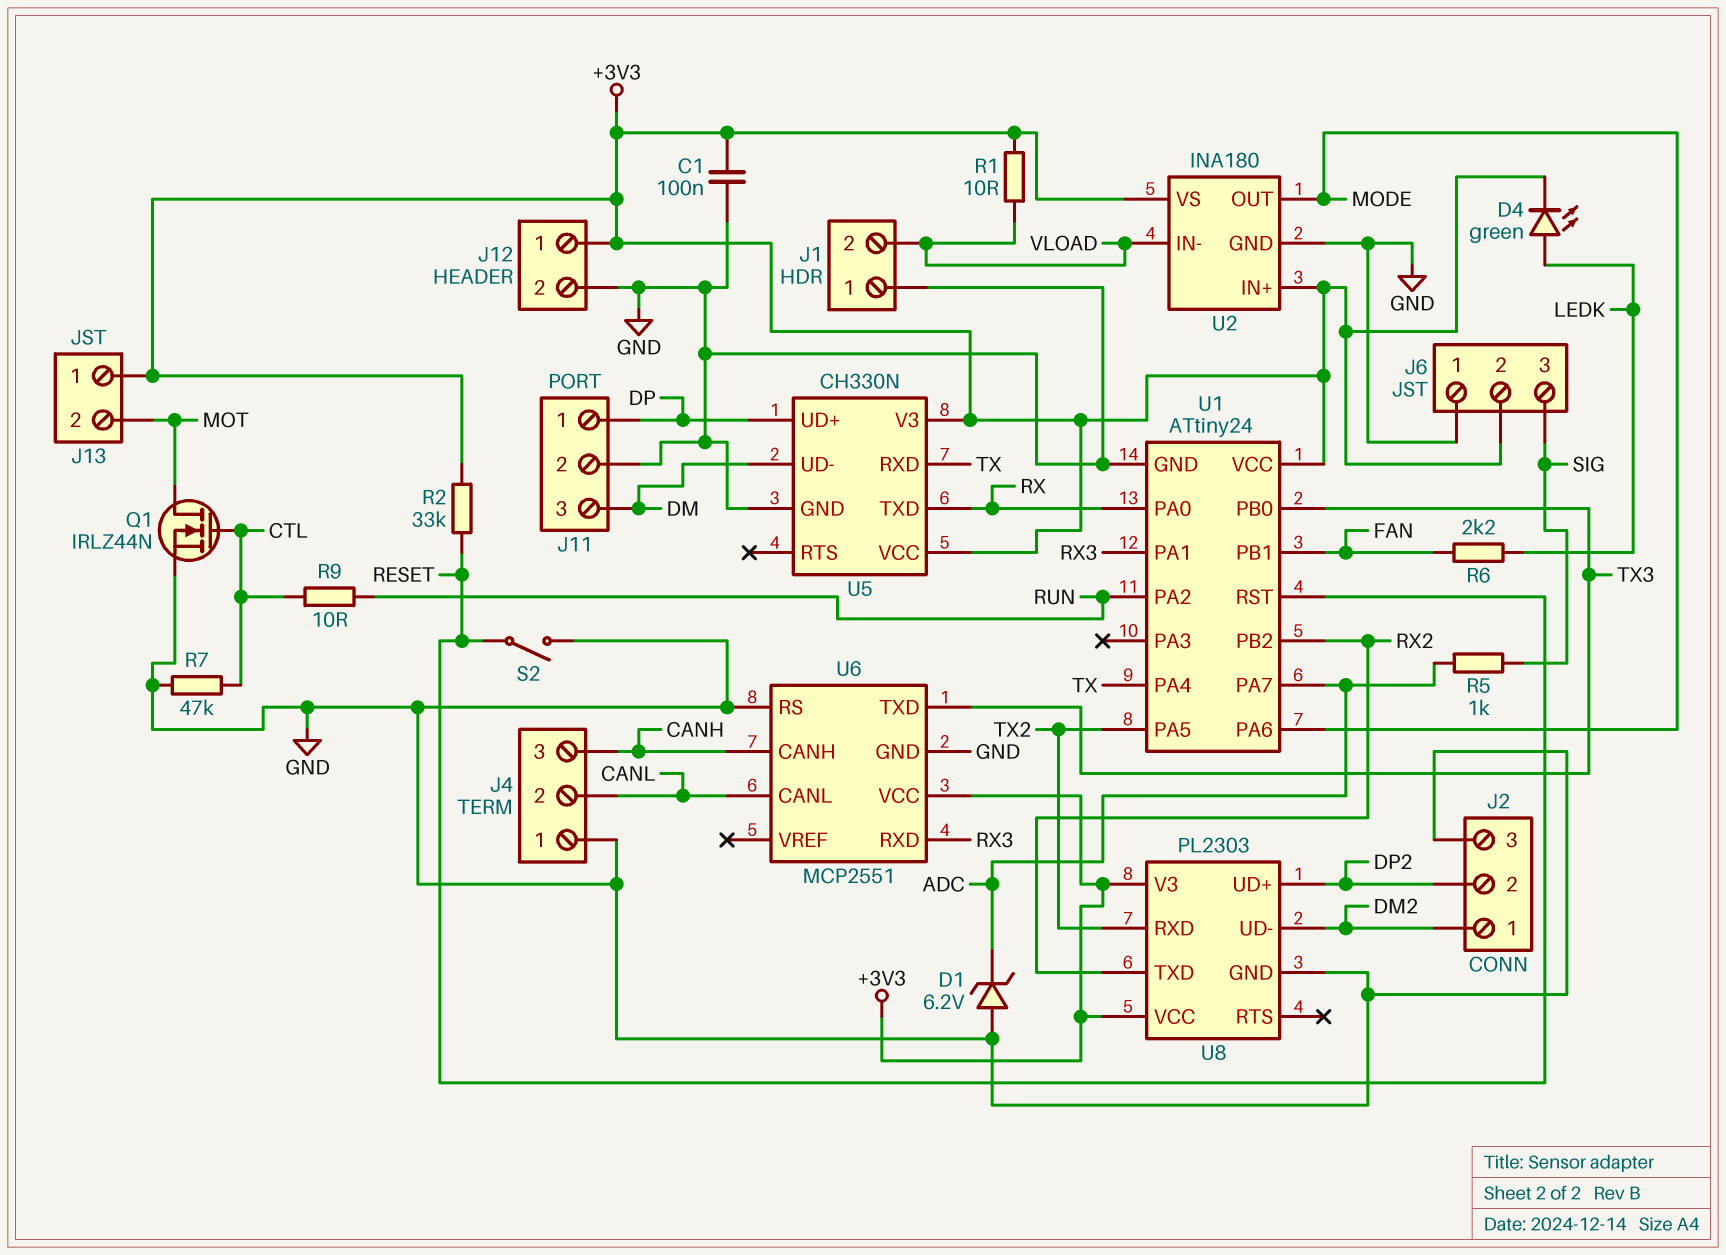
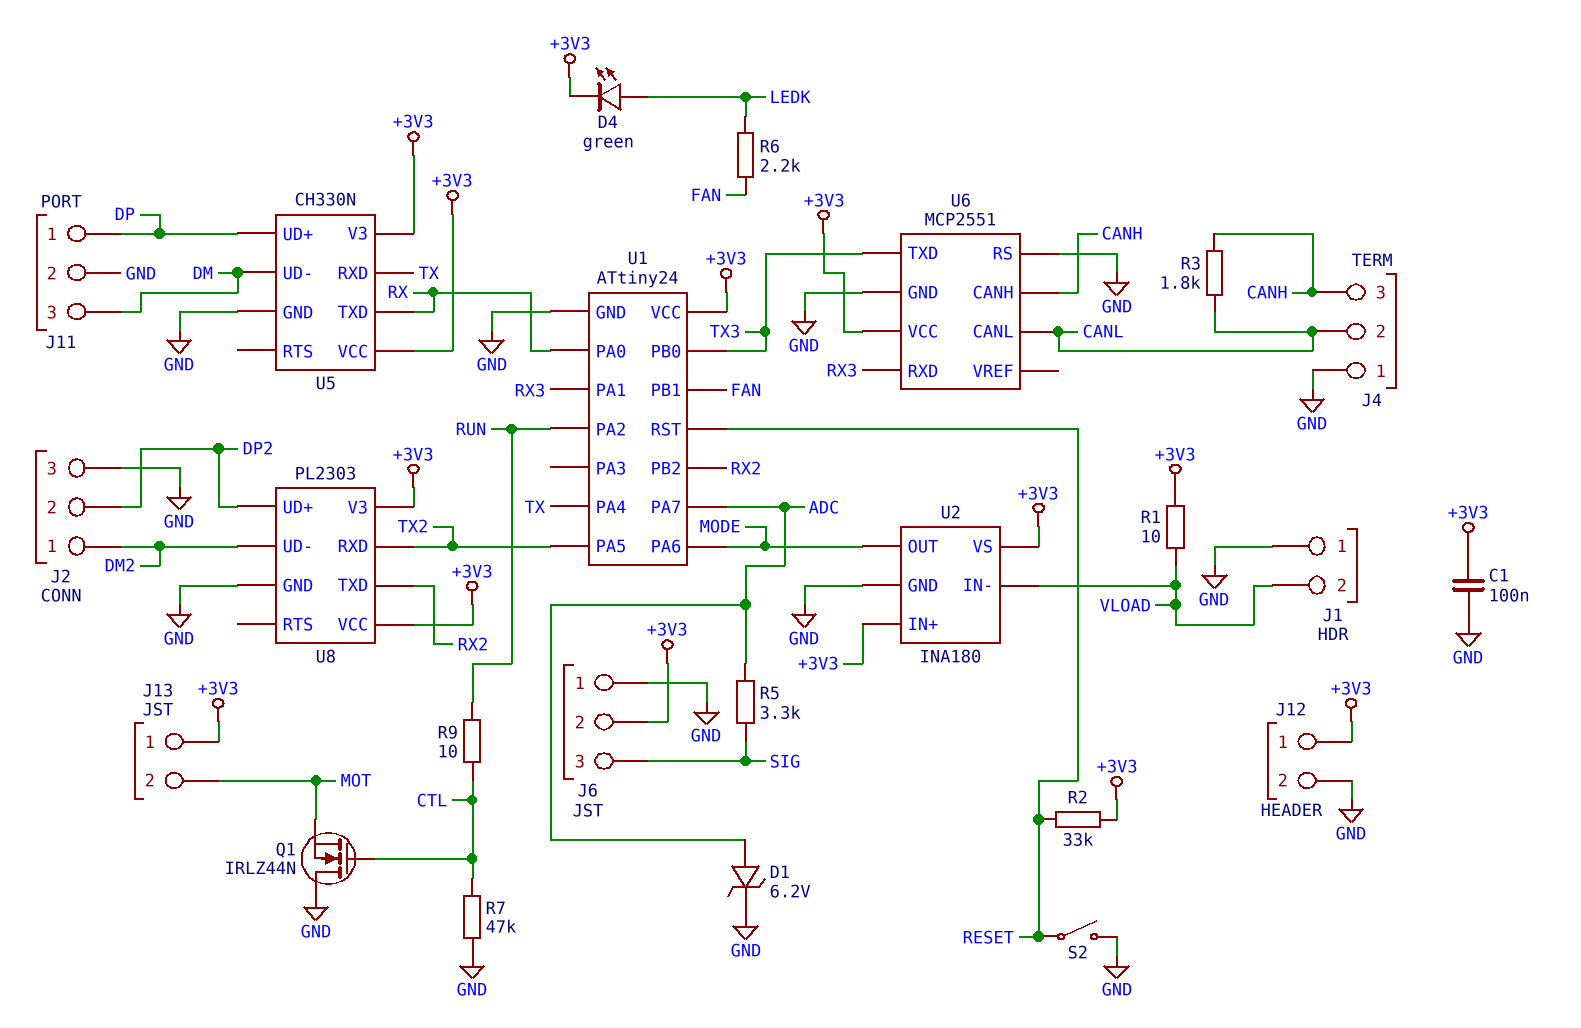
D1: zener 6.2V (A GND, K ADC) -> zener 6.2V (A ADC, K GND)
Q1: NMOS IRLZ44N (G CTL, D MOT, S GND) -> NMOS IRLZ44N (G CTL, D GND, S MOT)
R3: none -> 1.8k (CANH, CANL)
R5: 1k (ADC, SIG) -> 3.3k (ADC, SIG)

